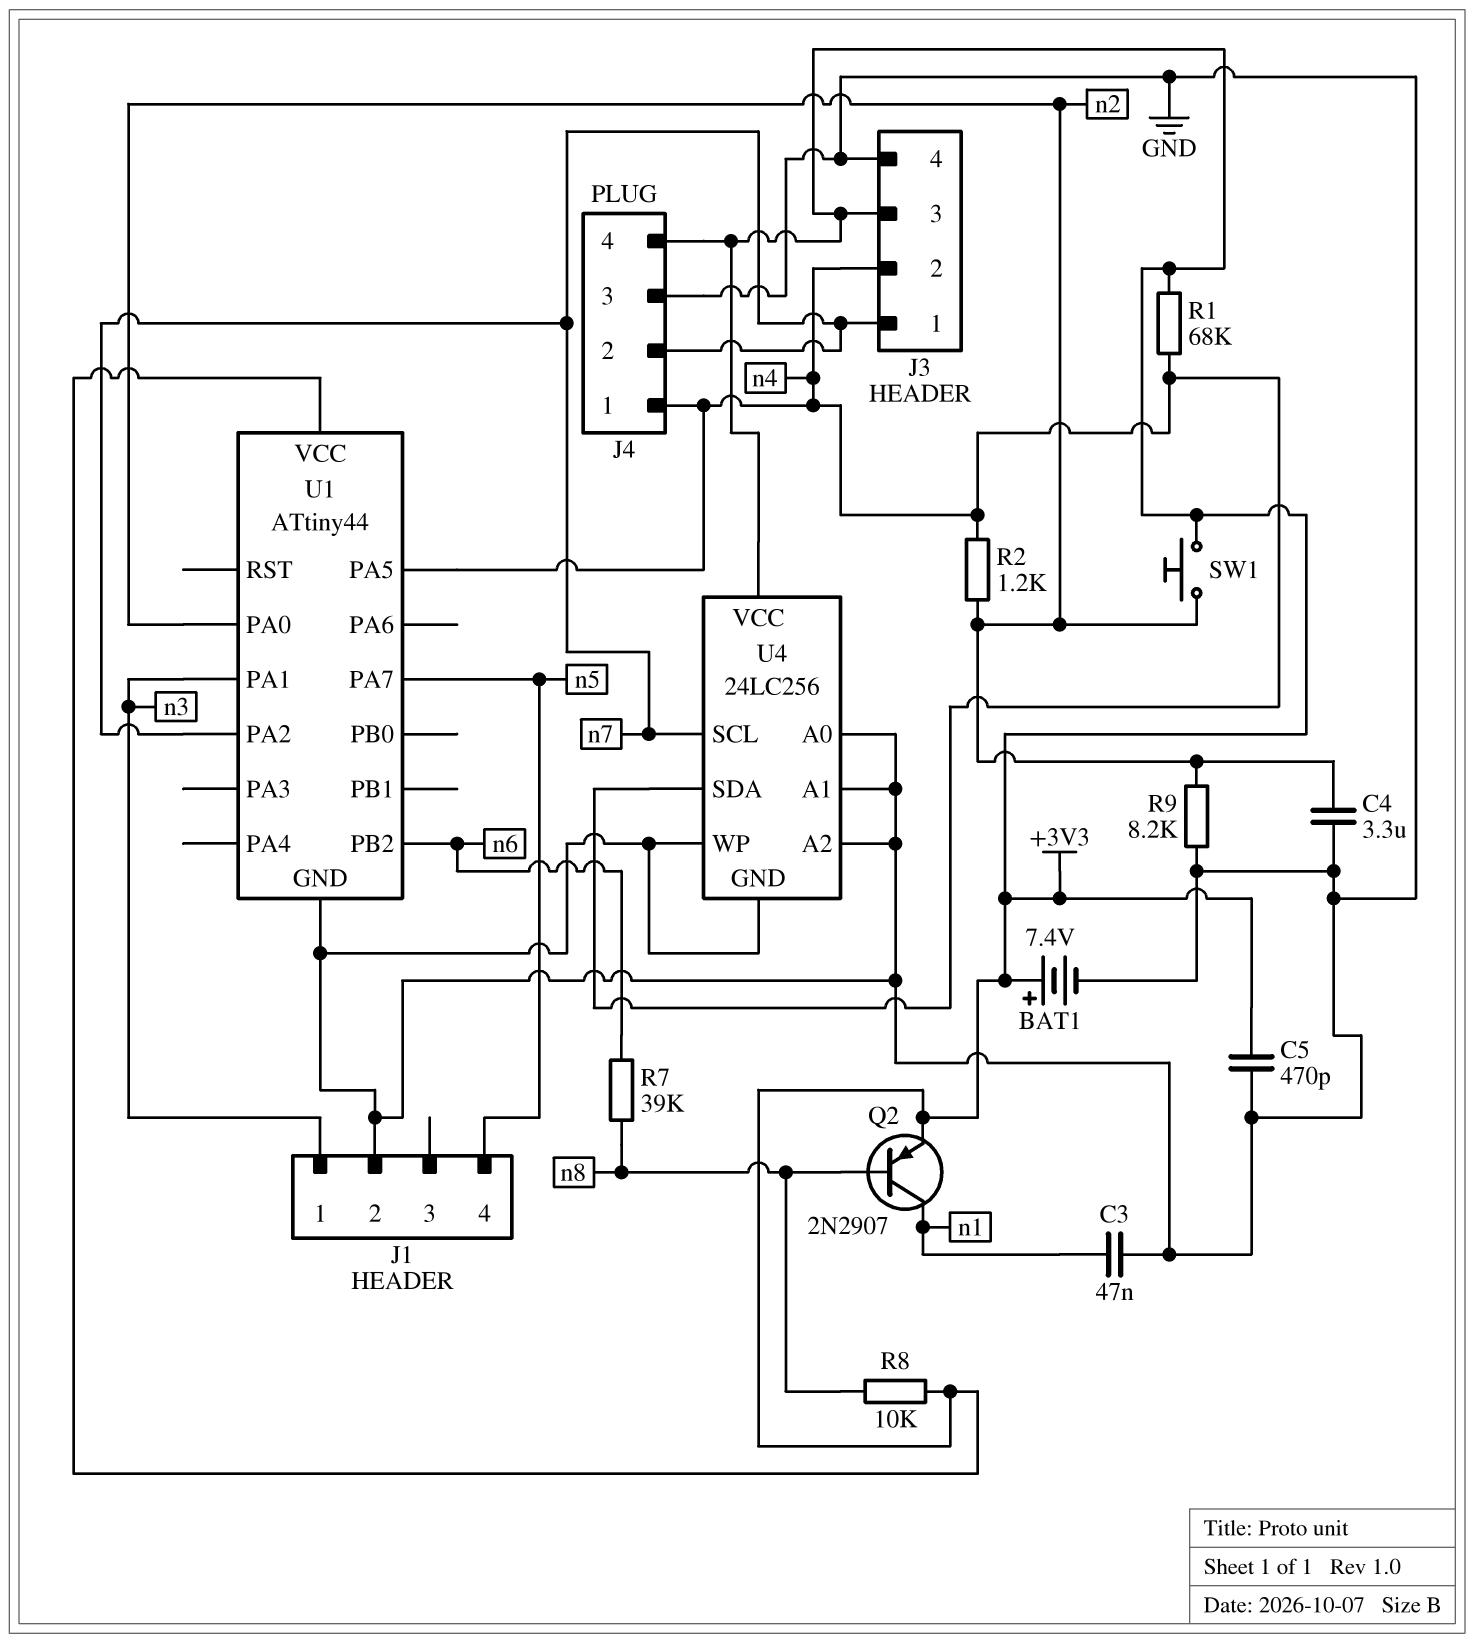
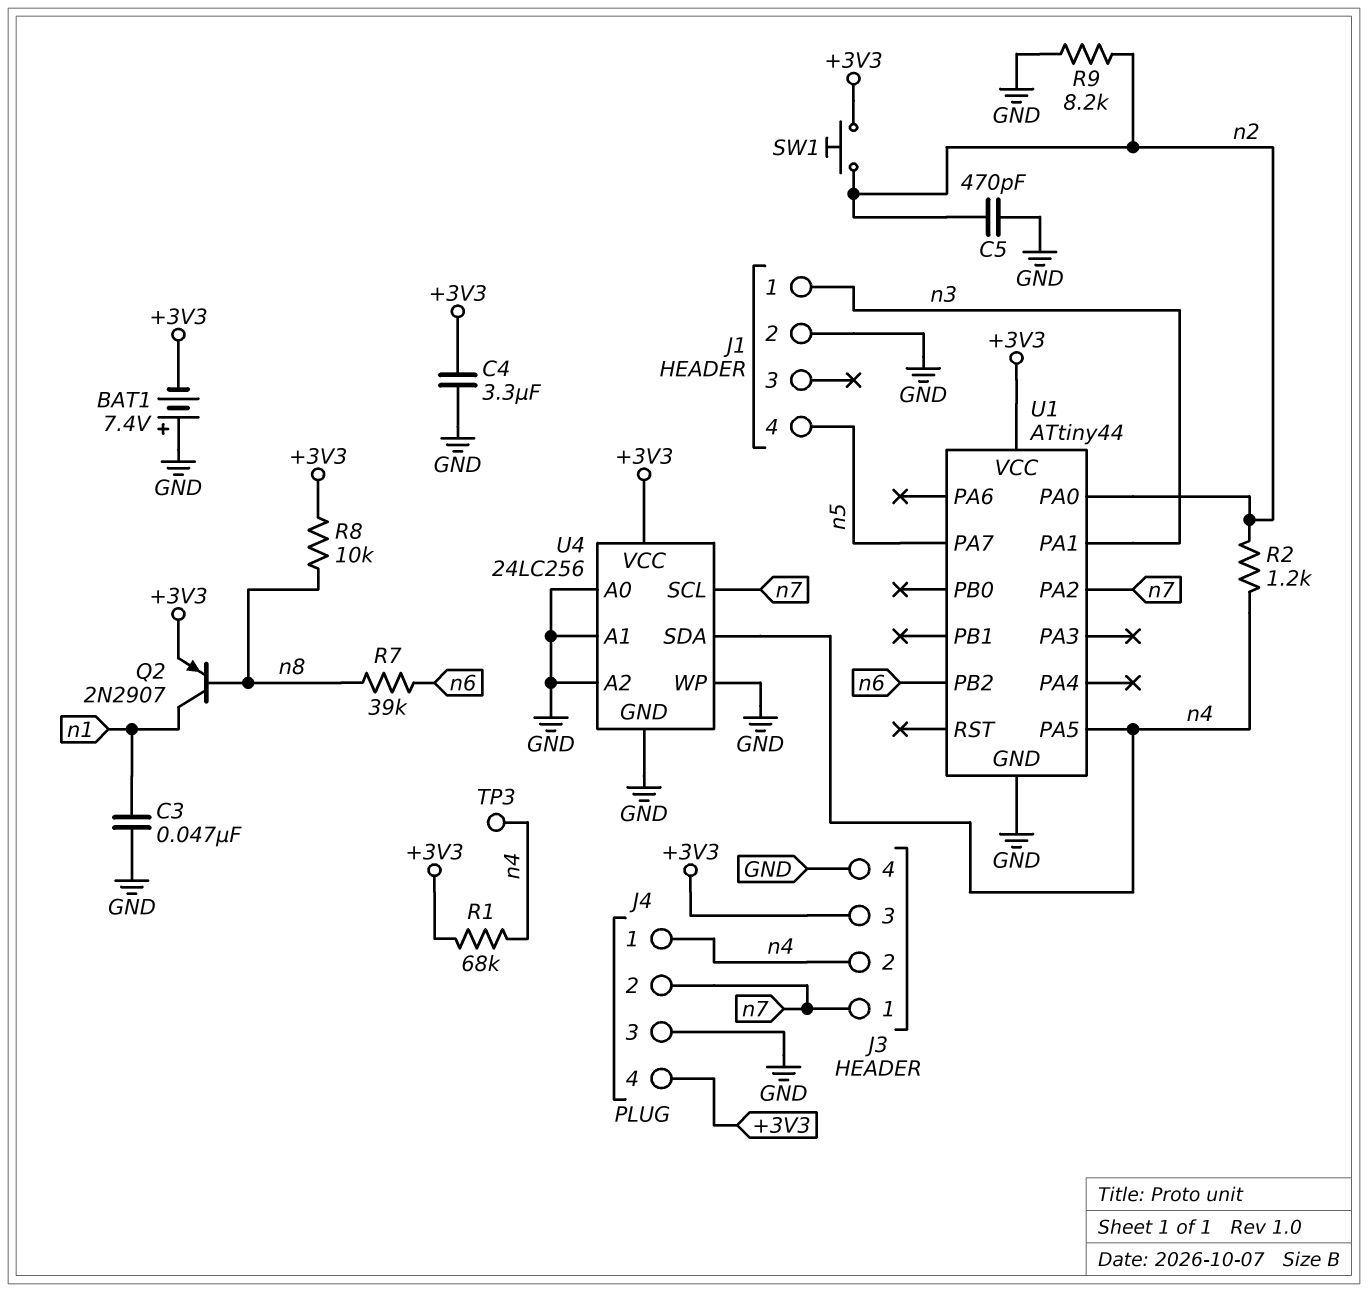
BAT1: 7.4V (plus +3V3, minus GND) -> 7.4V (plus GND, minus +3V3)
C4: 3.3uF (GND, n2) -> 3.3uF (+3V3, GND)
C5: 470pF (+3V3, GND) -> 470pF (GND, n2)
TP3: none -> test point (n4)

